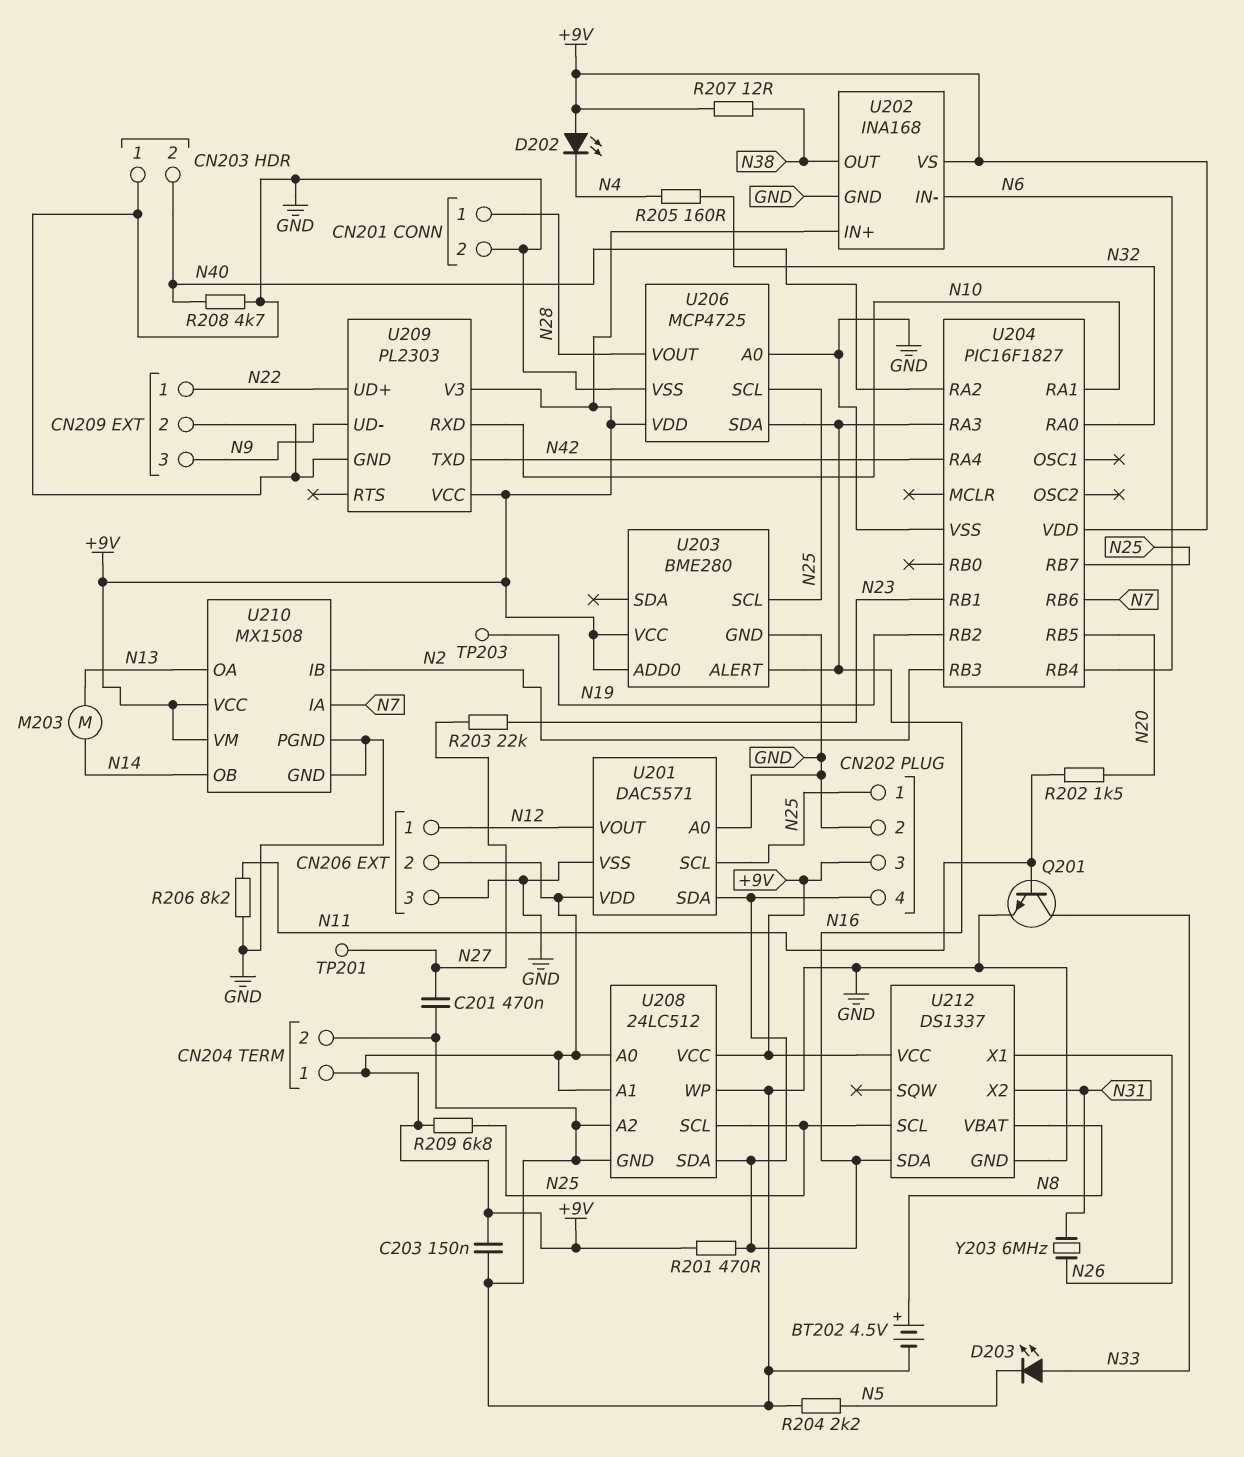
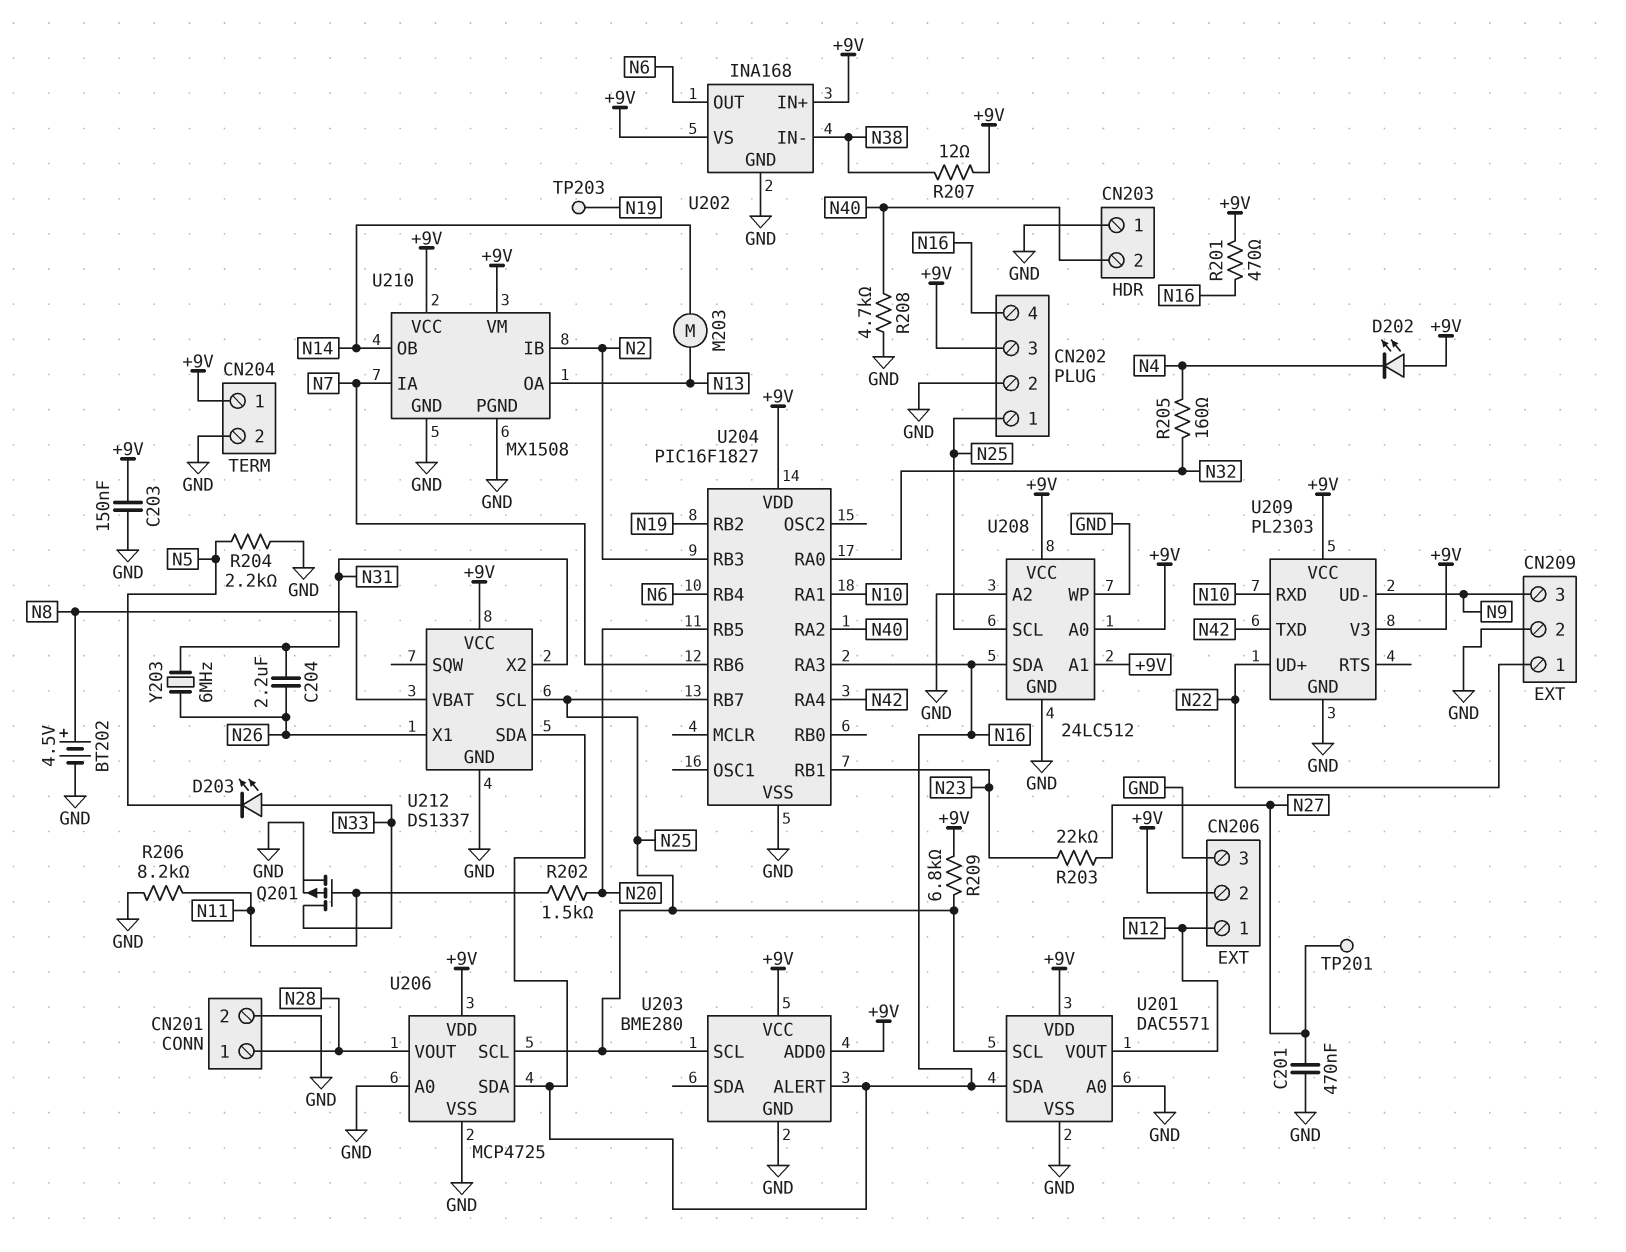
C204: none -> 2.2uF (N26, N31)
Q201: NPN (B N11, C N33, E GND) -> PMOS (G N11, D N33, S GND)
U202 pin IN-: N6 -> N38
U202 pin OUT: N38 -> N6

